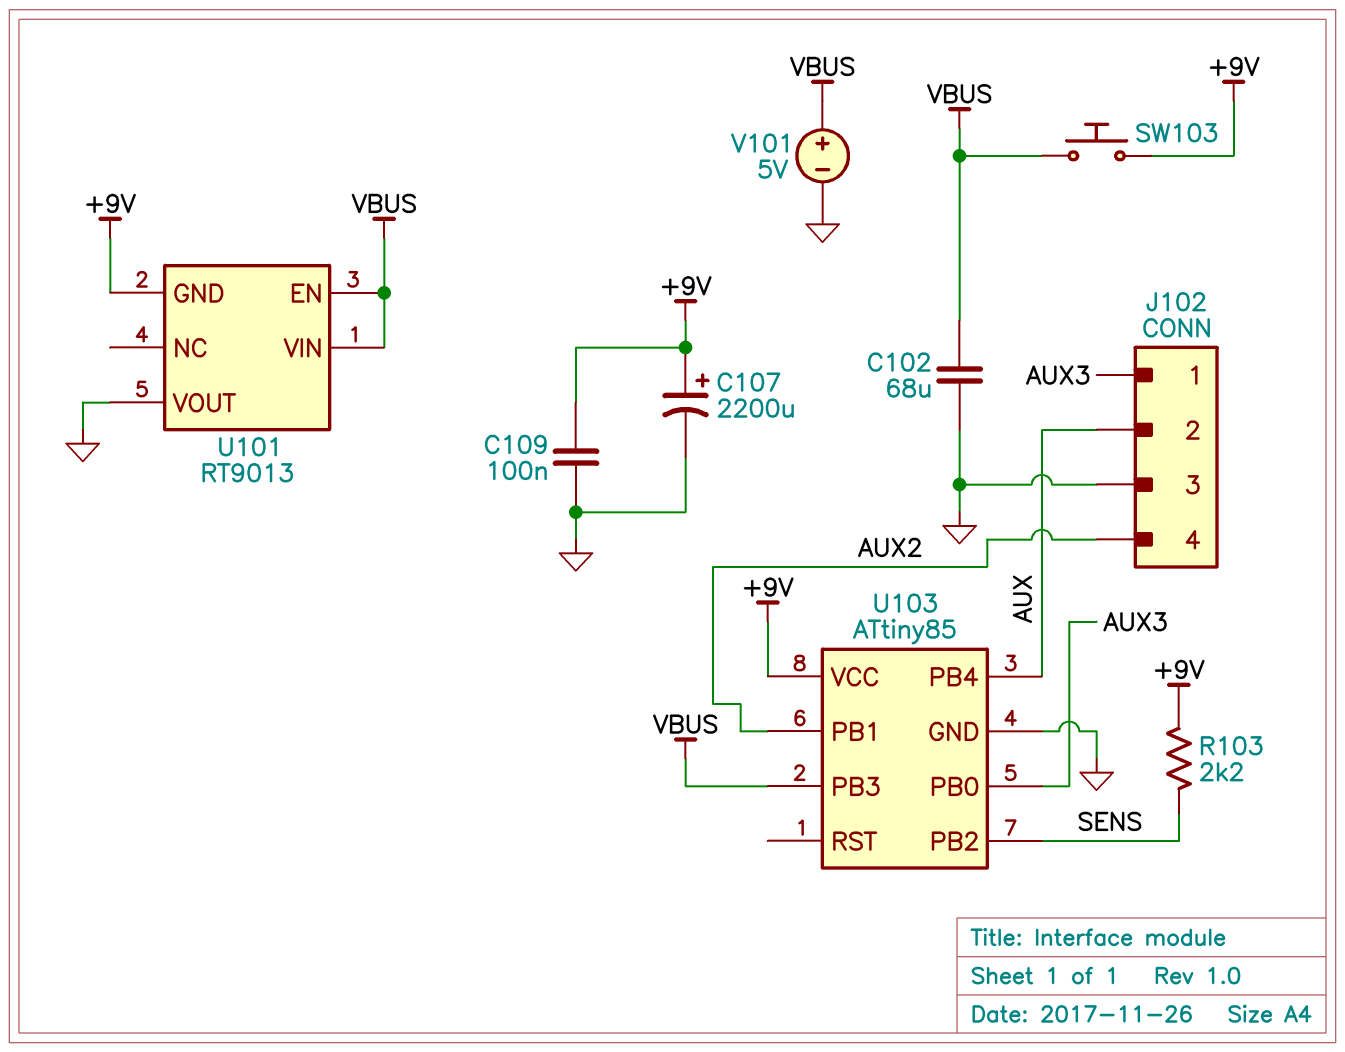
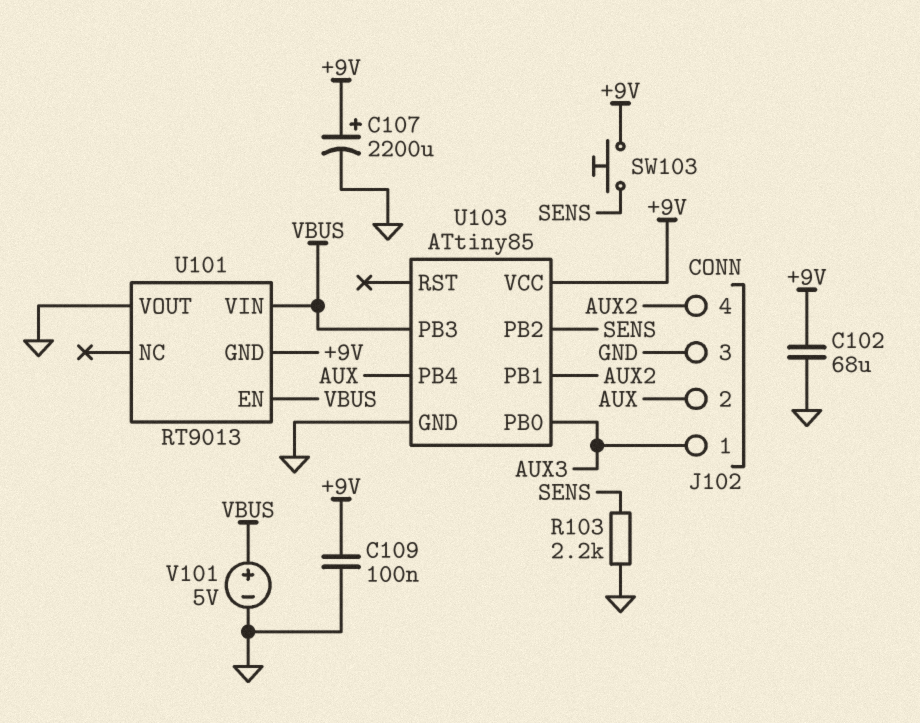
C102: 68uF (GND, VBUS) -> 68uF (+9V, GND)
R103: 2.2k (+9V, SENS) -> 2.2k (GND, SENS)
SW103: button (+9V, VBUS) -> button (+9V, SENS)

